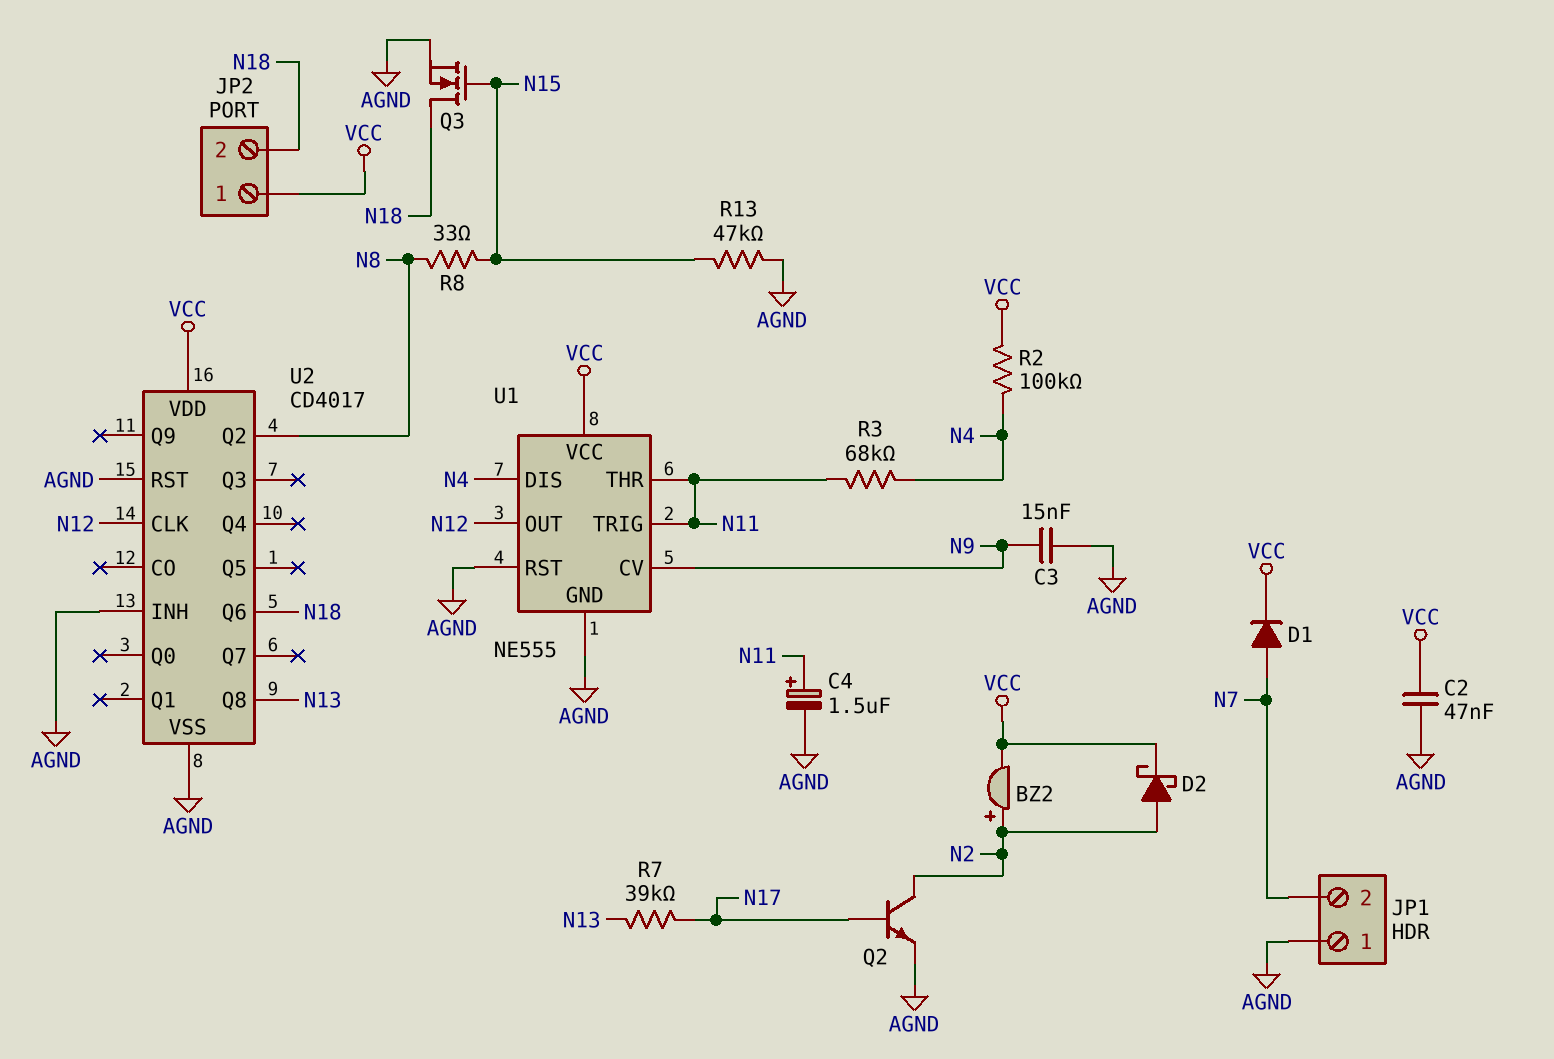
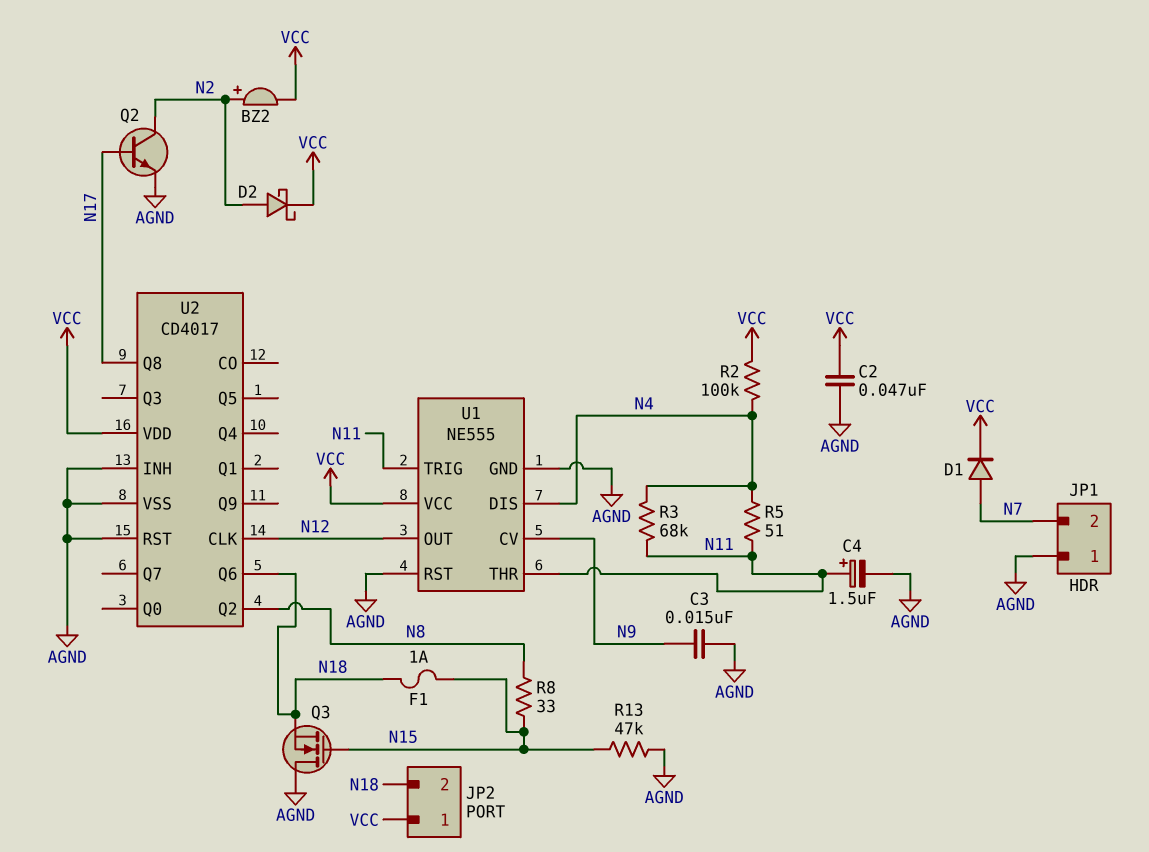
F1: none -> 1A (N15, N18)
Q3: NMOS (G N15, D N18, S AGND) -> NMOS (G N15, D AGND, S N18)
R5: none -> 51 (N4, N11)
R7: 39k (N13, N17) -> none
U2 pin Q8: N13 -> N17

